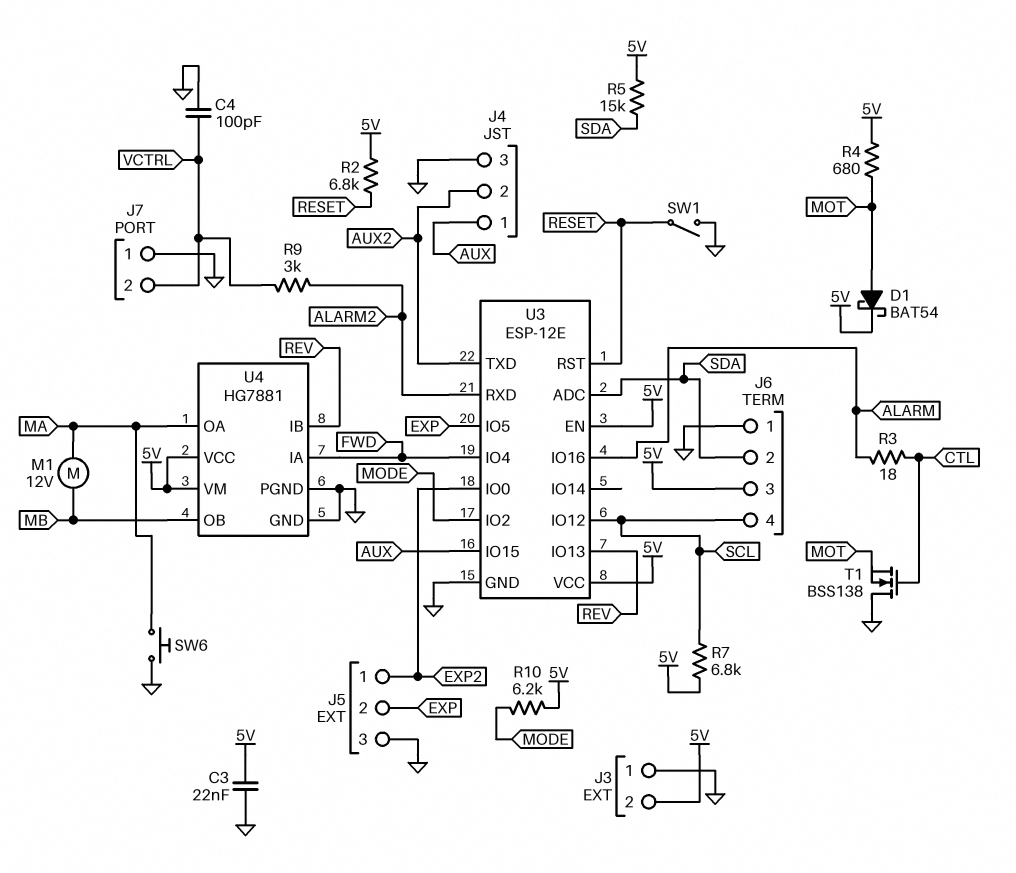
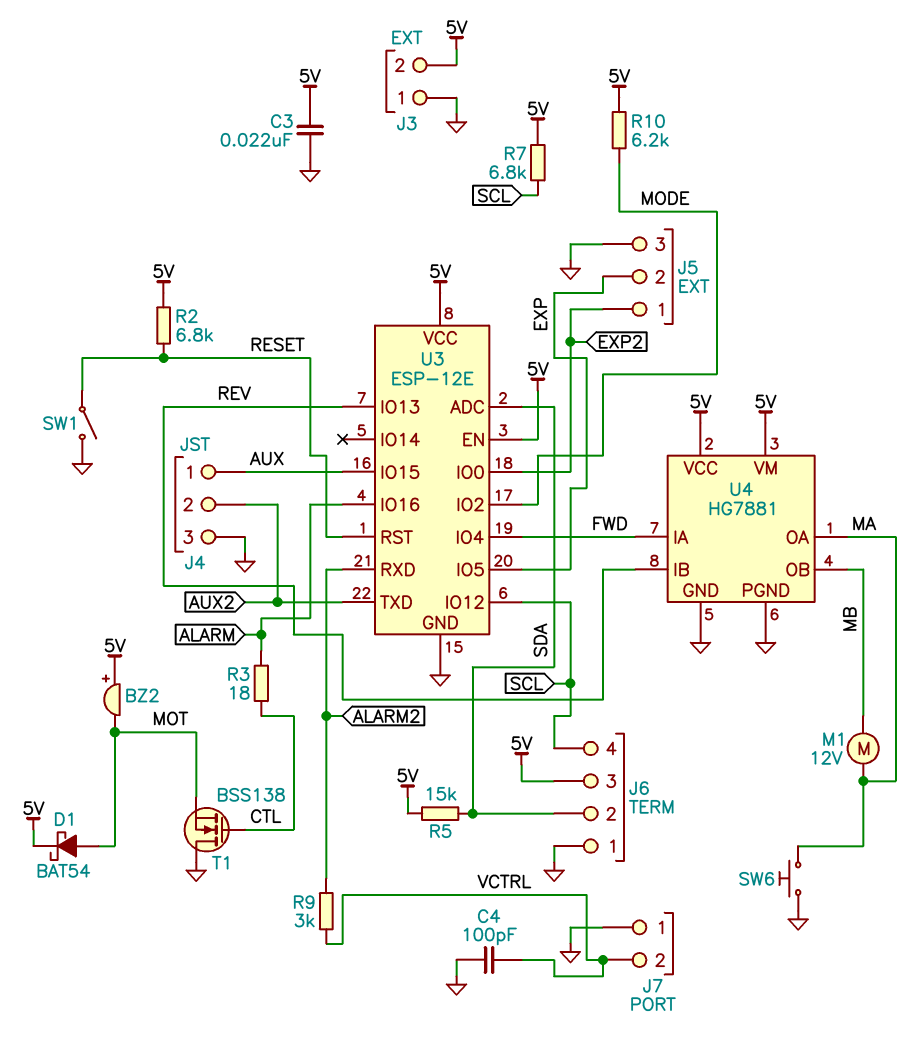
BZ2: none -> buzzer (plus 5V, minus MOT)
R4: 680 (5V, MOT) -> none

